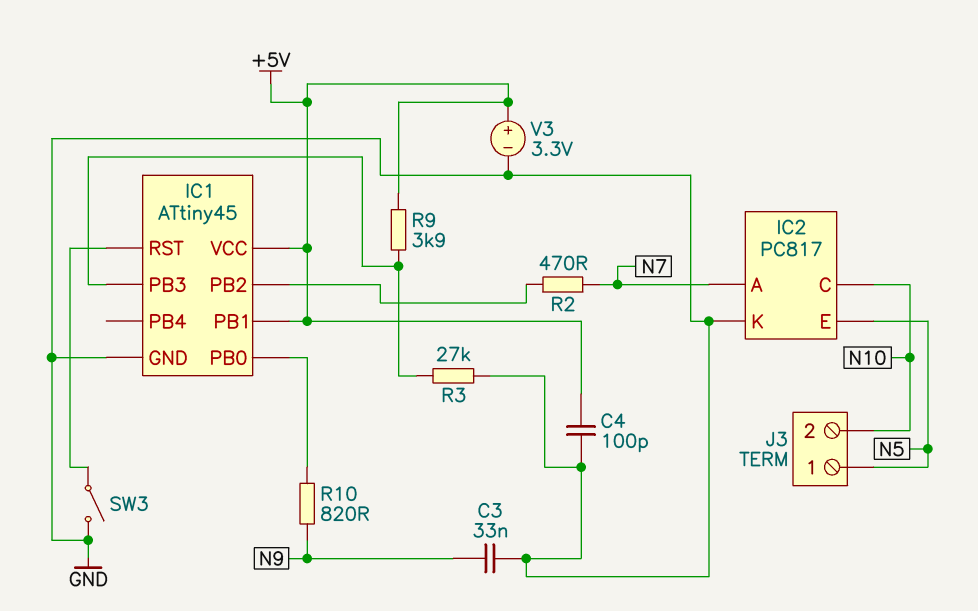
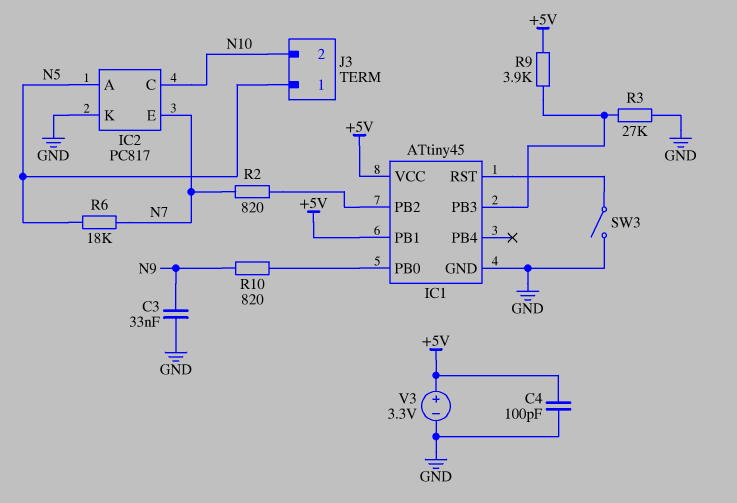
IC2 pin A: N7 -> N5
IC2 pin E: N5 -> N7
R2: 470 (IC1/PB2, N7) -> 820 (IC1/PB2, N7)
R6: none -> 18k (N5, N7)

